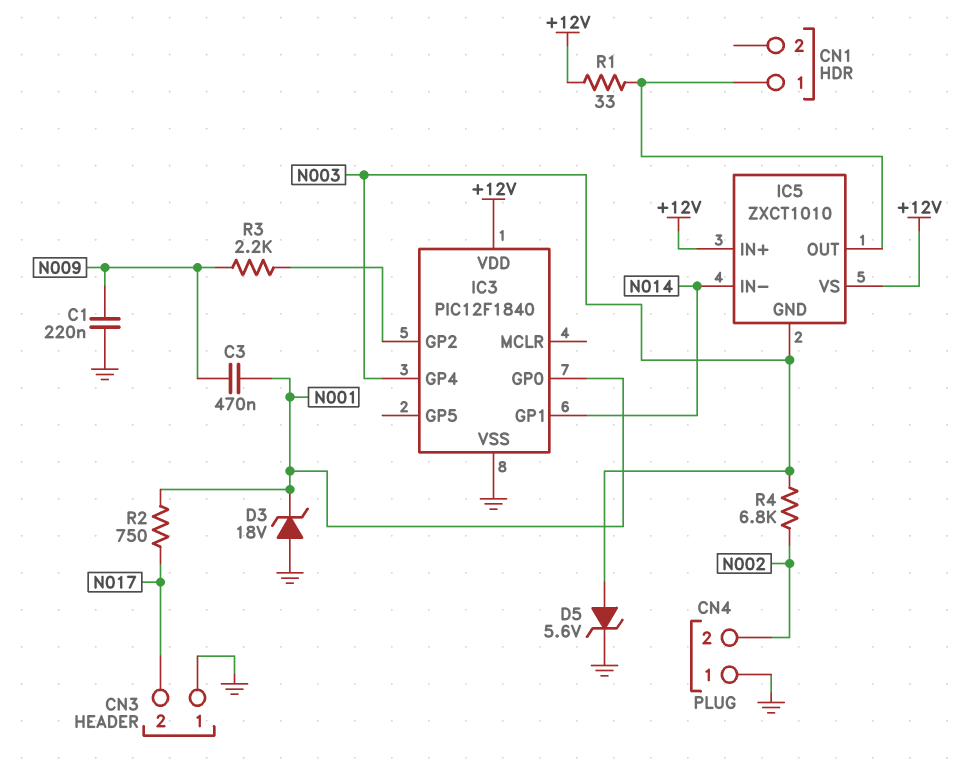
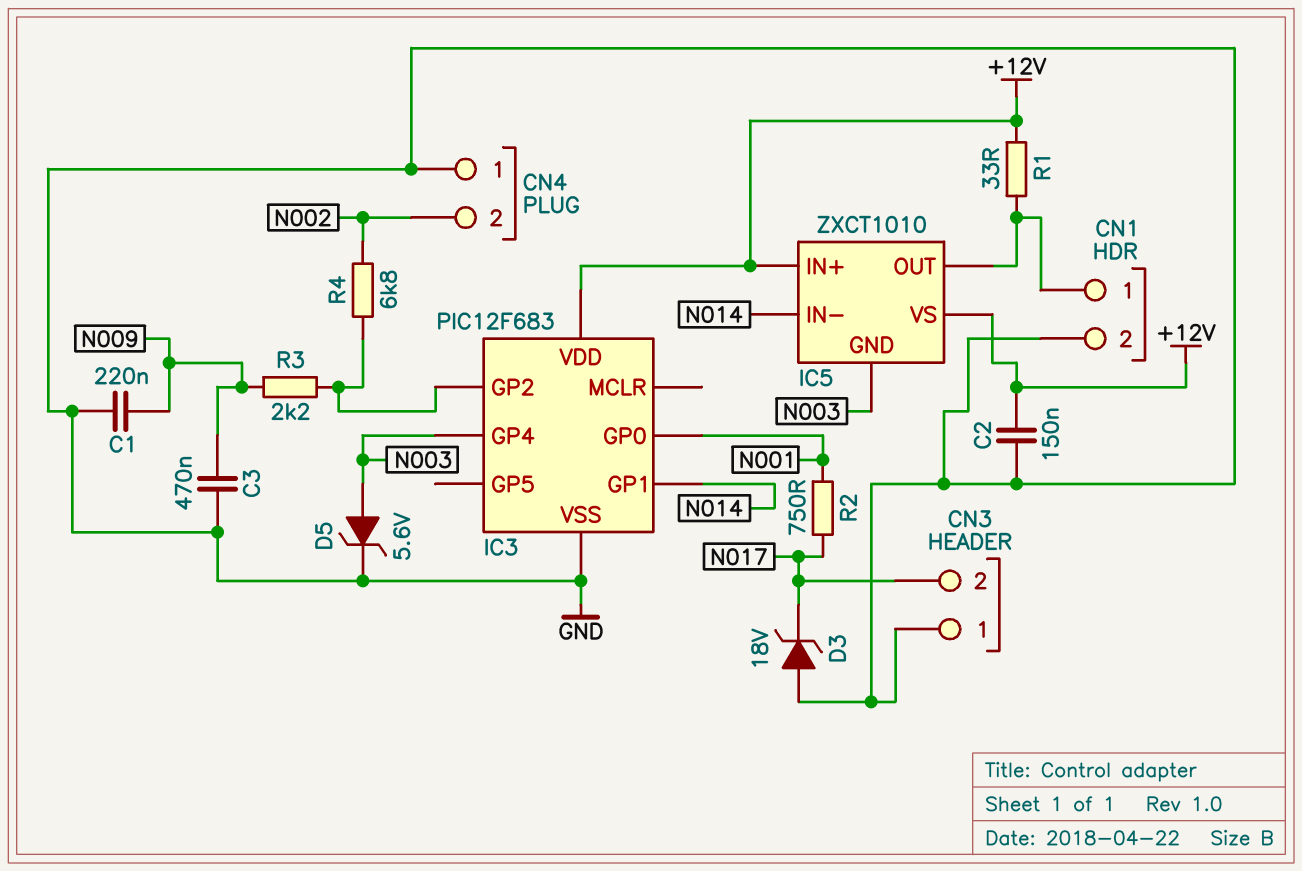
C2: none -> 150nF (+12V, GND)
C3: 470nF (N001, N009) -> 470nF (GND, N009)
CN1 pin 2: none -> GND
D3: zener 18V (A GND, K N001) -> zener 18V (A GND, K N017)
IC3: PIC12F1840 -> PIC12F683
R4: 6.8k (N002, N003) -> 6.8k (IC3/GP2, N002)

